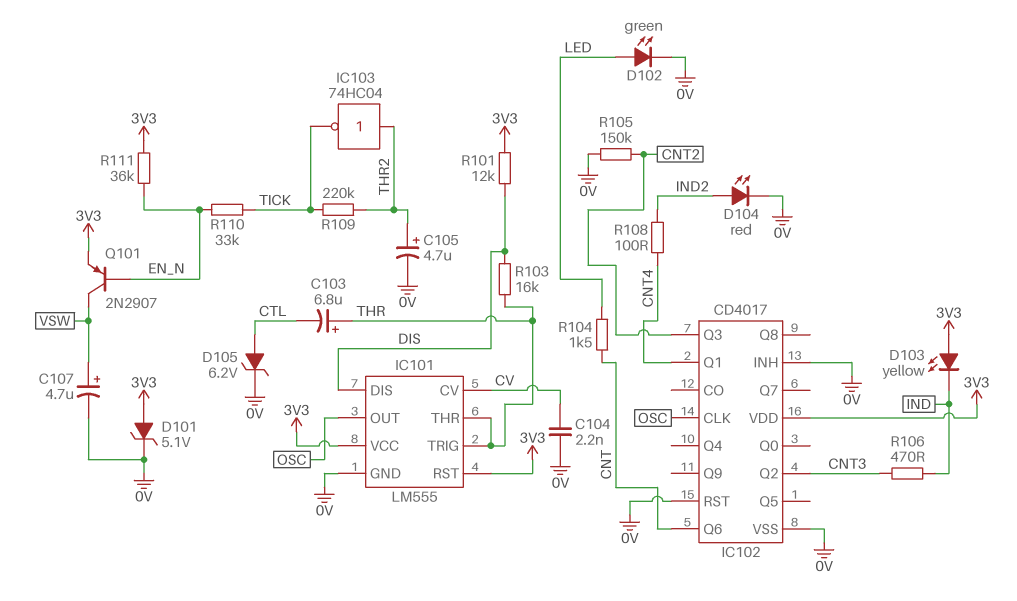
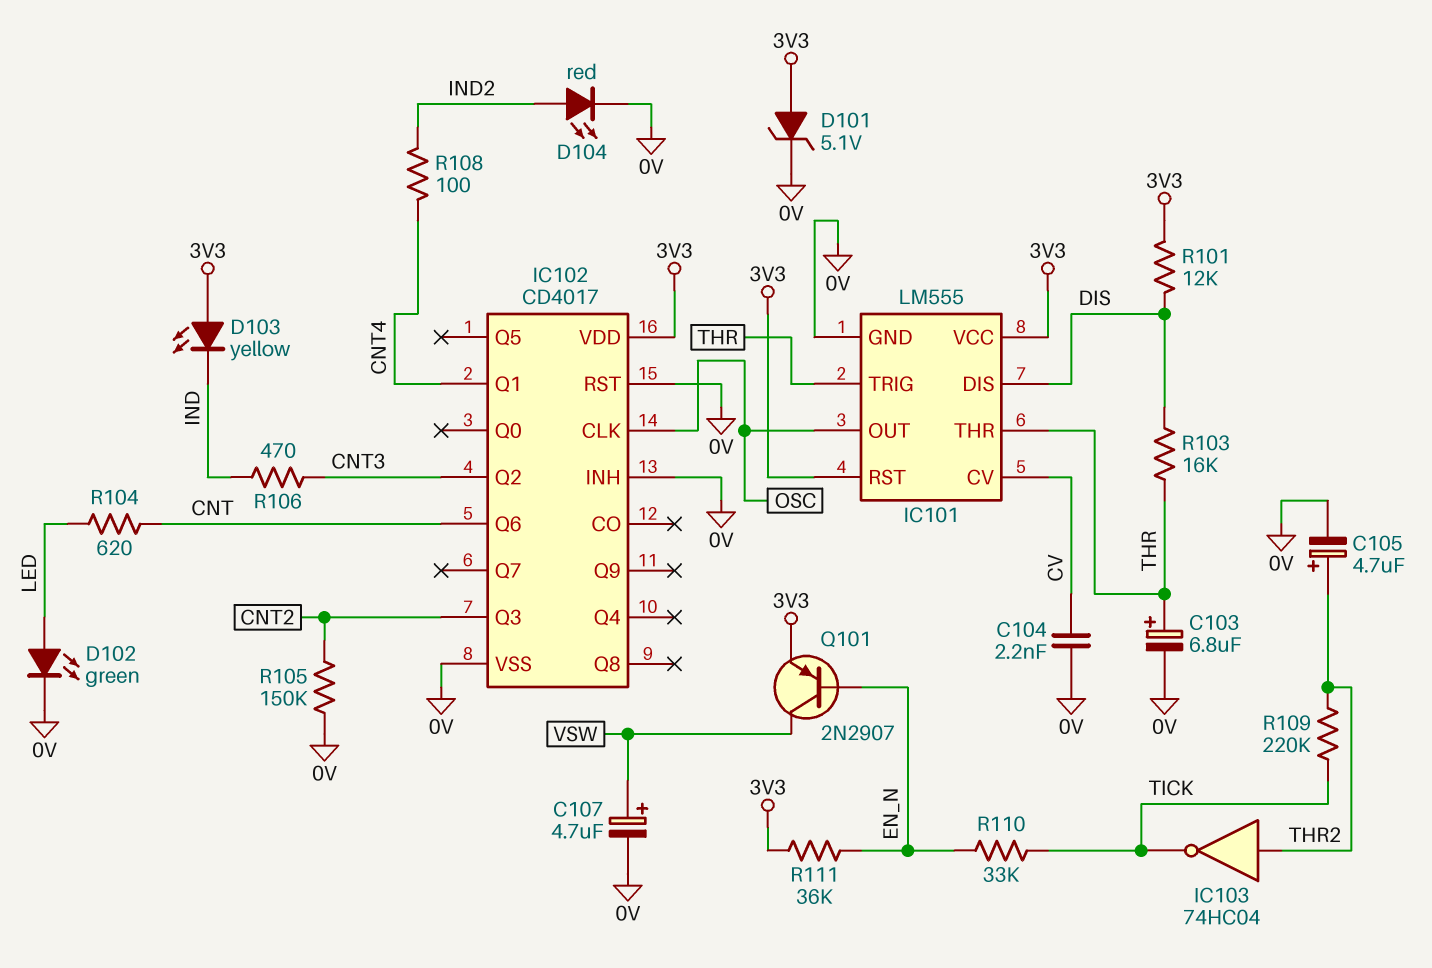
C103: 6.8uF (plus THR, minus CTL) -> 6.8uF (plus THR, minus 0V)
D105: zener 6.2V (A CTL, K 0V) -> none
R104: 1.5k (CNT, LED) -> 620 (CNT, LED)

